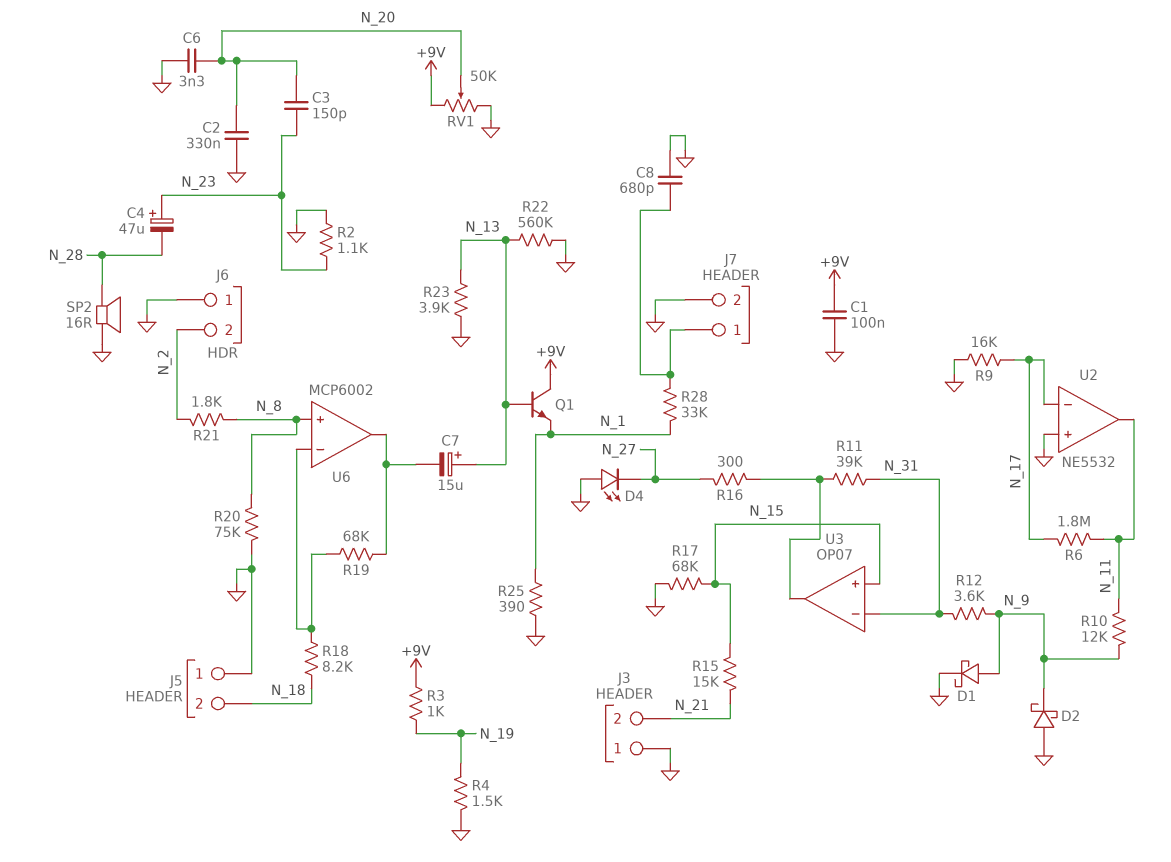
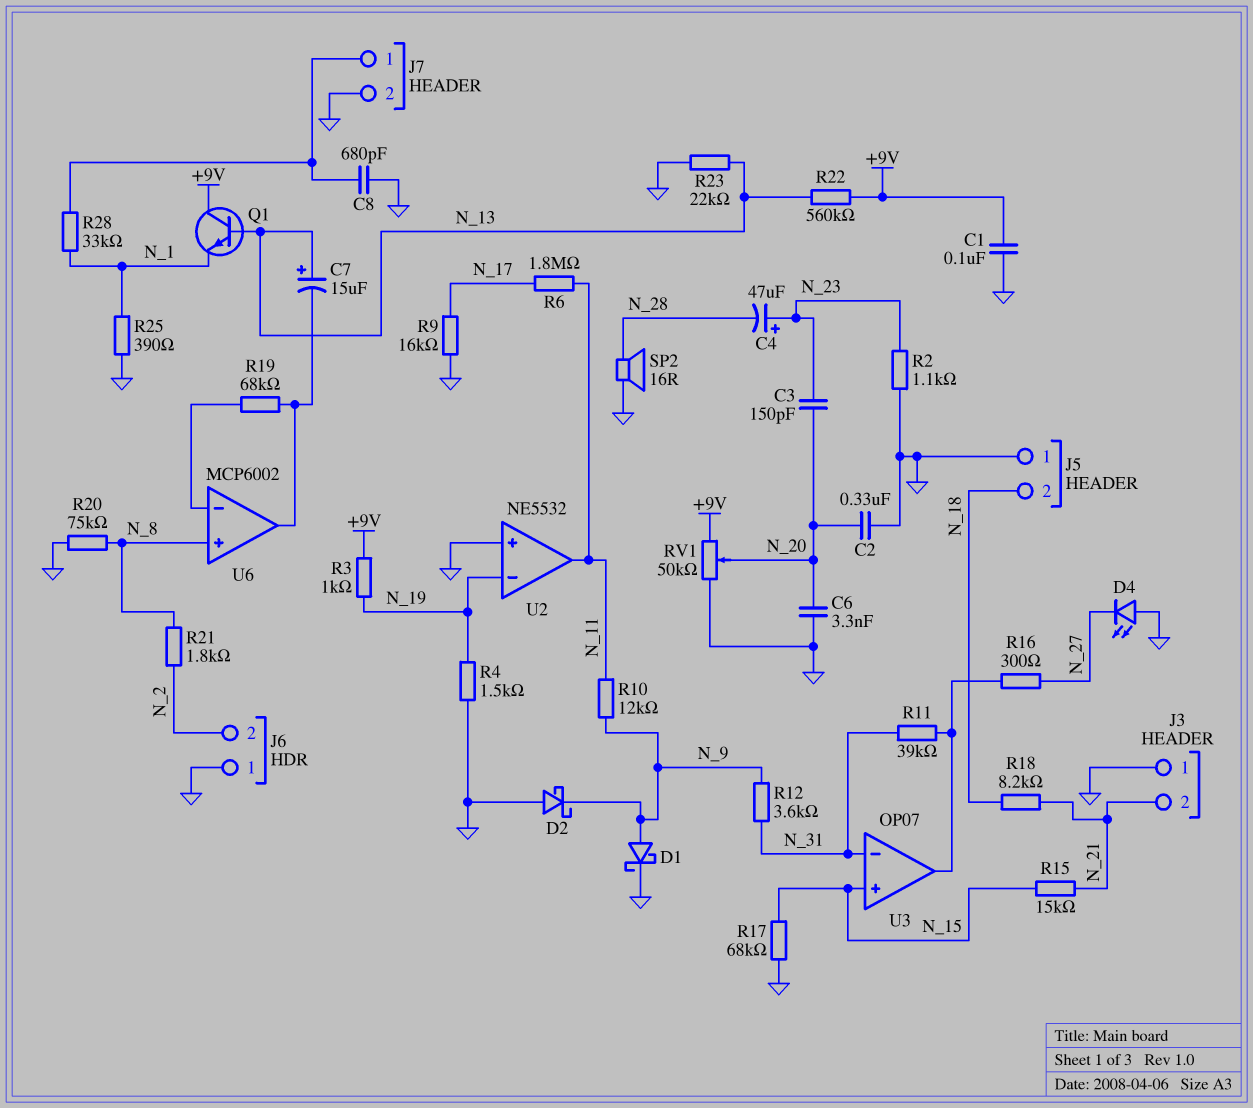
R18: 8.2k (N_18, U6/in-) -> 8.2k (N_18, N_21)
R22: 560k (GND, N_13) -> 560k (+9V, N_13)
R23: 3.9k (GND, N_13) -> 22k (GND, N_13)
U2 pin in-: N_17 -> N_19

